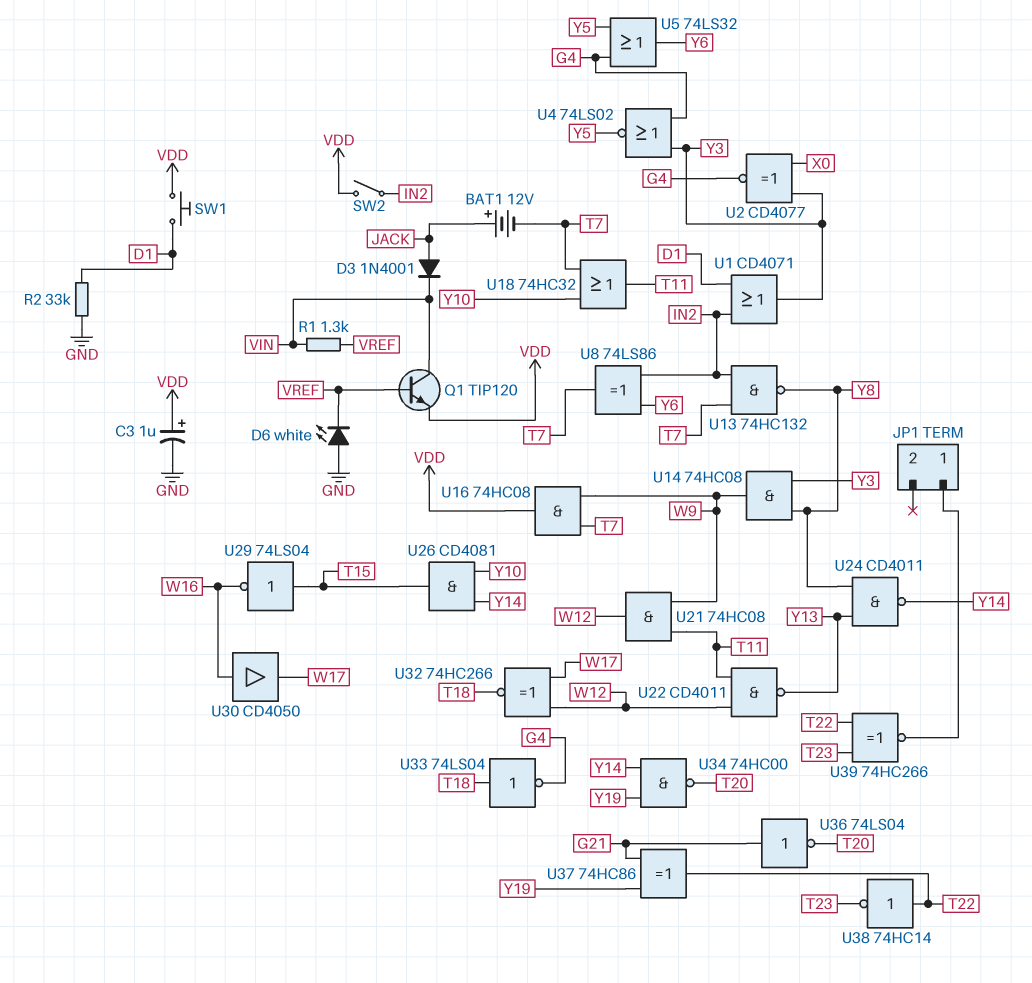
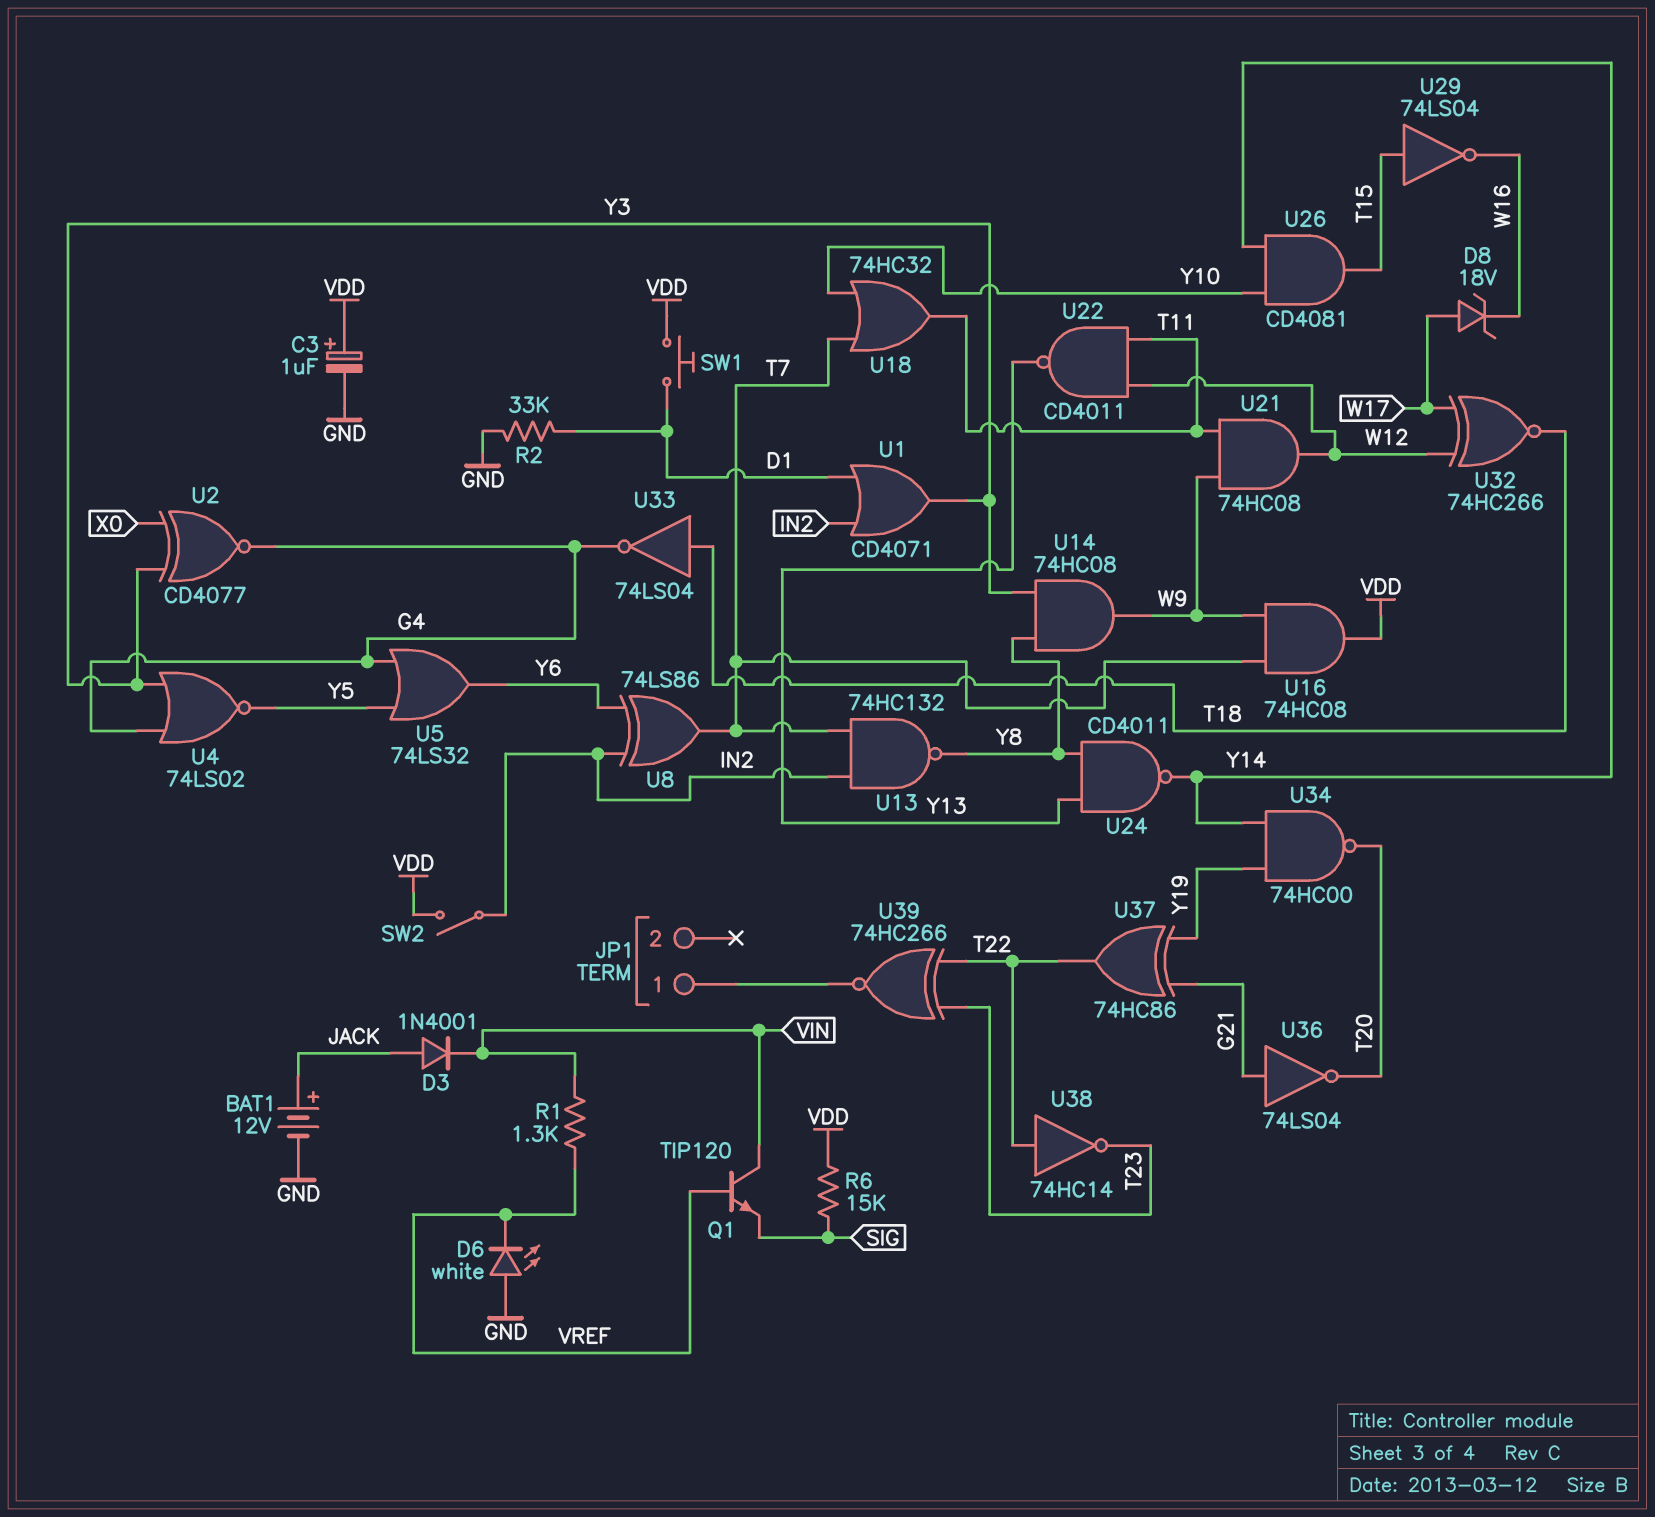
BAT1: 12V (plus JACK, minus T7) -> 12V (plus JACK, minus GND)
D8: none -> zener 18V (A W17, K W16)
Q1: NPN TIP120 (B VREF, C VIN, E VDD) -> NPN TIP120 (B VREF, C VIN, E SIG)
R6: none -> 15k (SIG, VDD)
U30: buffer CD4050 (in W16, out W17) -> none

